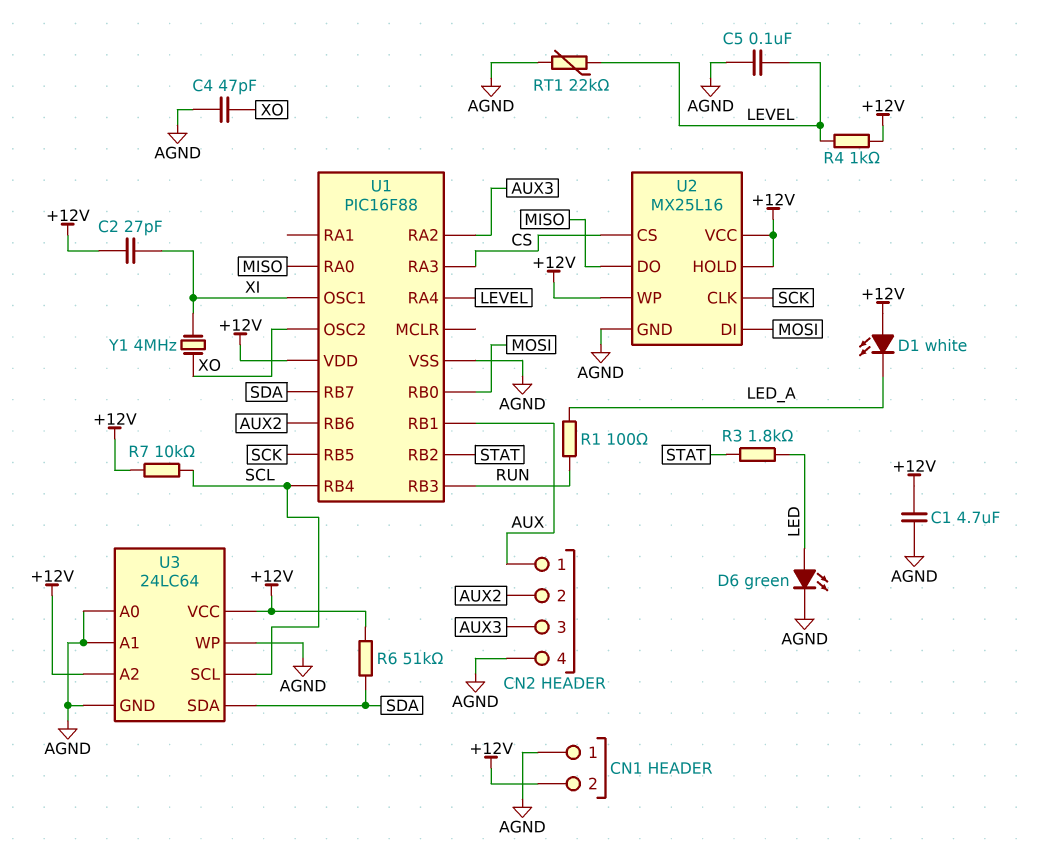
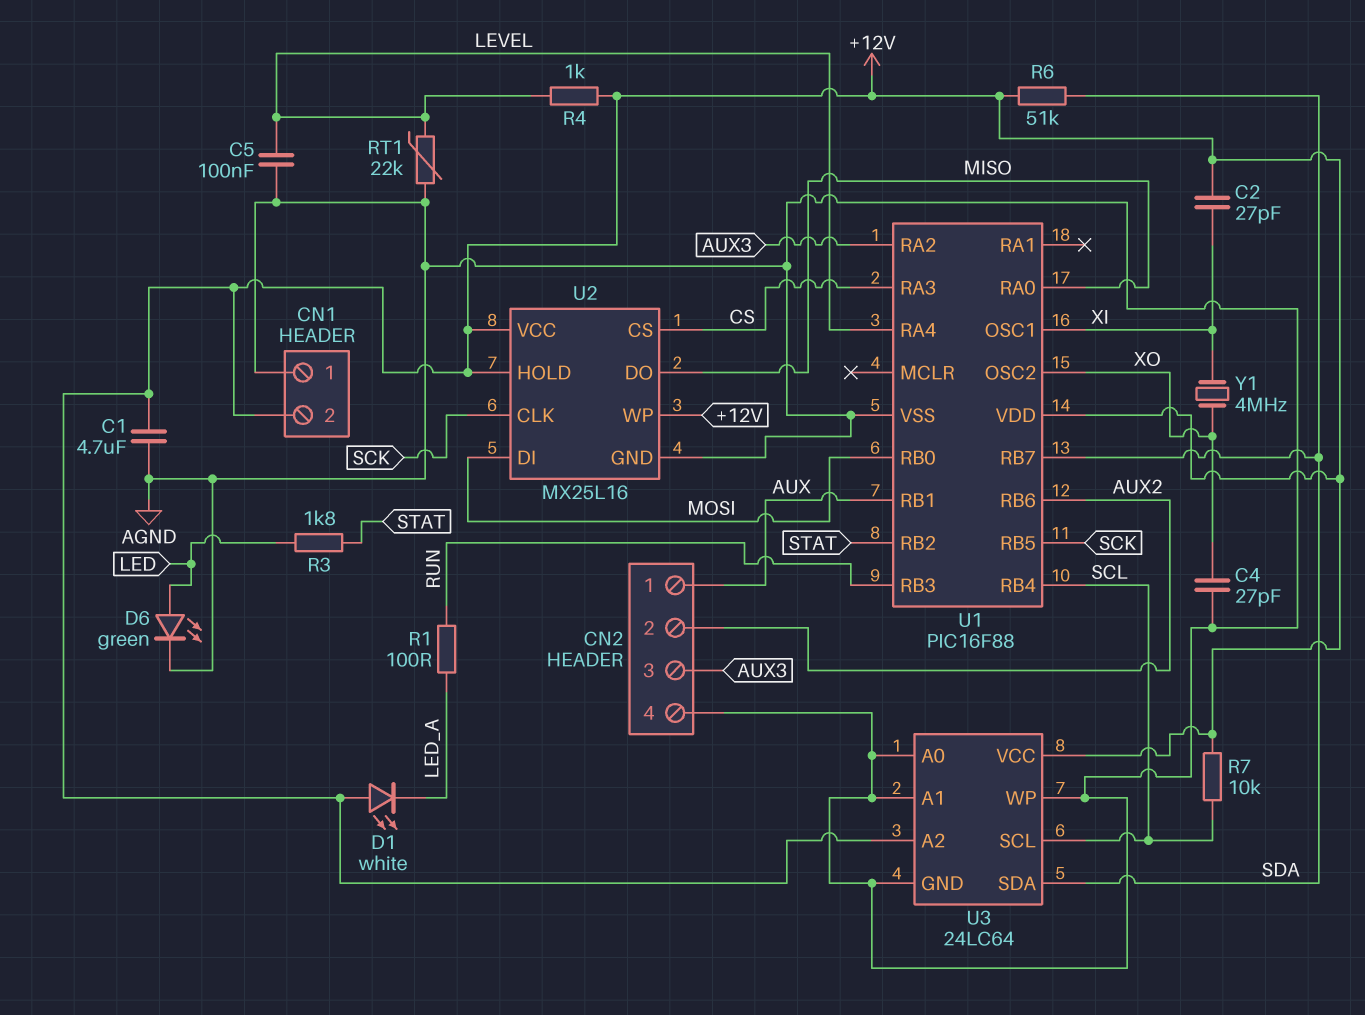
C4: 47pF (AGND, XO) -> 27pF (AGND, XO)

